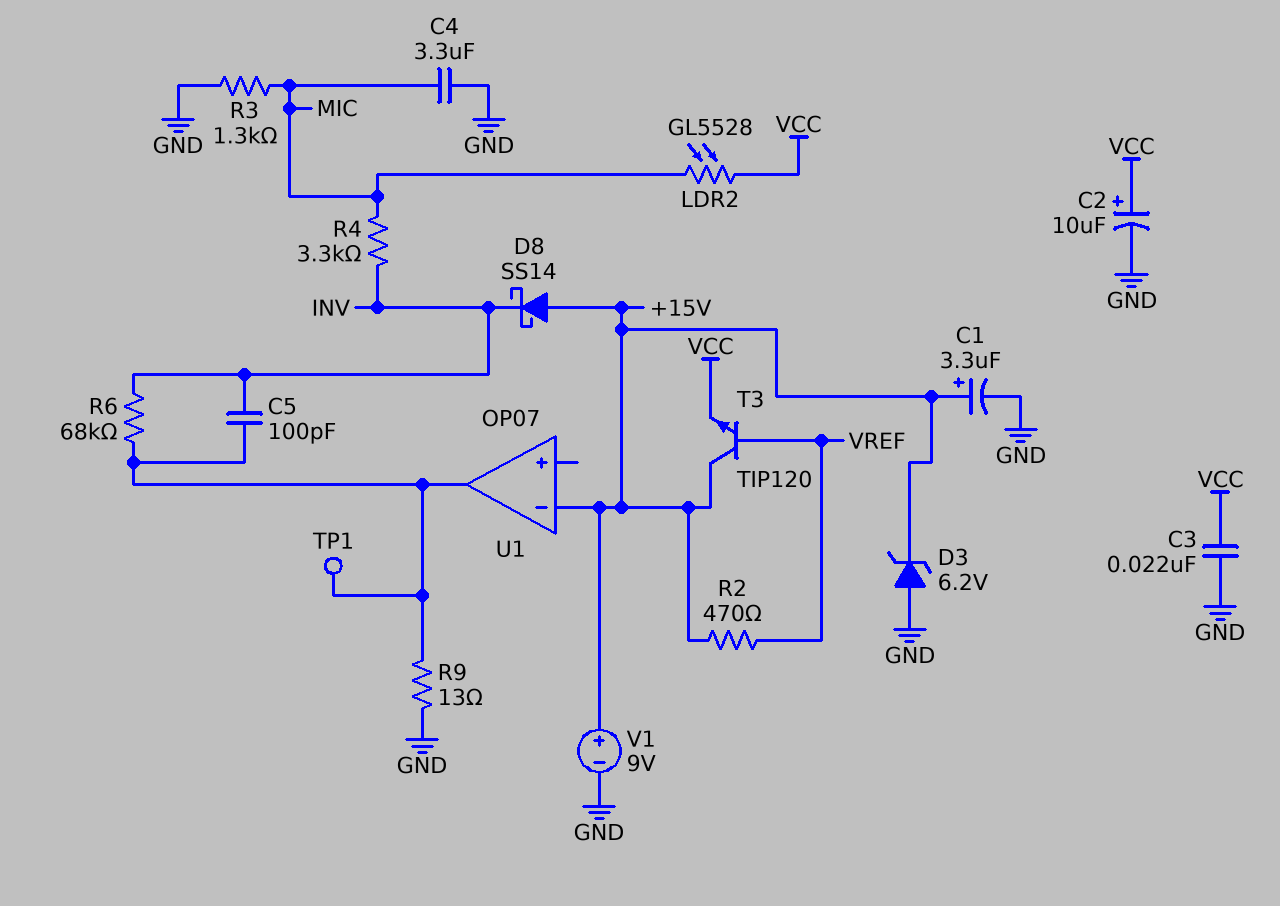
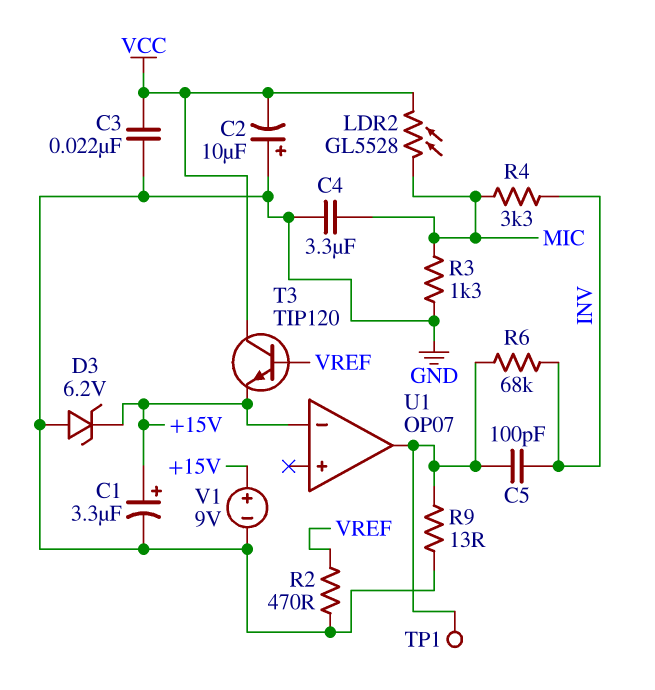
C2: 10uF (plus VCC, minus GND) -> 10uF (plus GND, minus VCC)
D8: schottky SS14 (A +15V, K INV) -> none
R2: 470 (+15V, VREF) -> 470 (GND, VREF)
T3: NPN TIP120 (B VREF, C +15V, E VCC) -> NPN TIP120 (B VREF, C VCC, E +15V)

